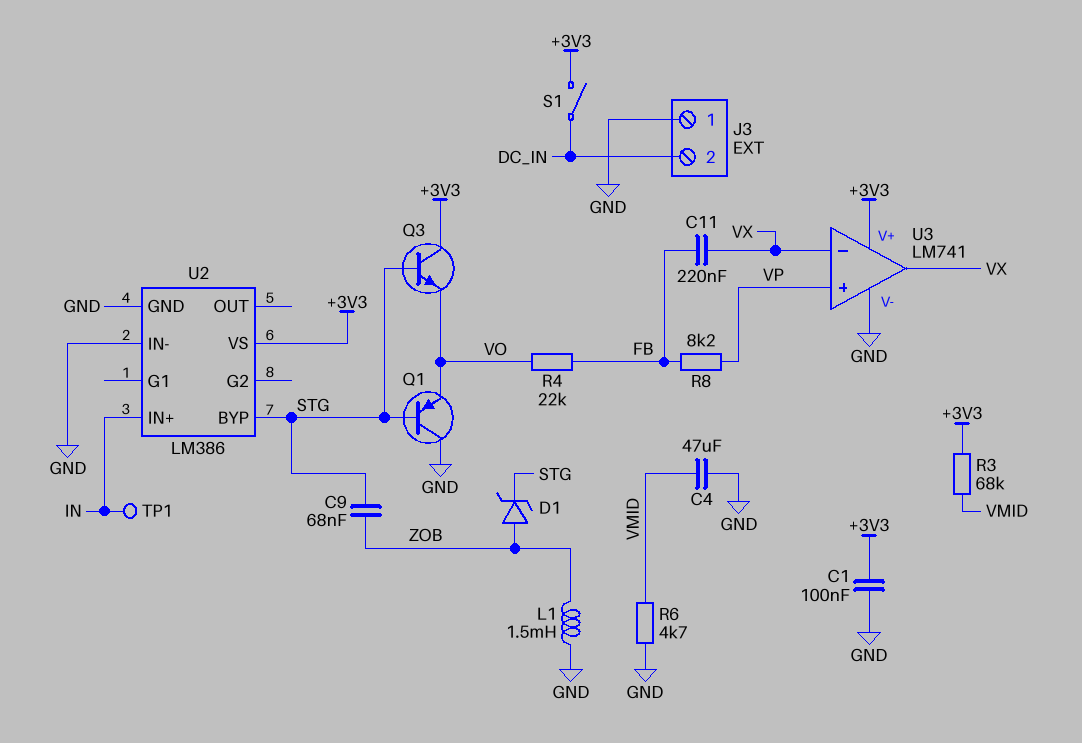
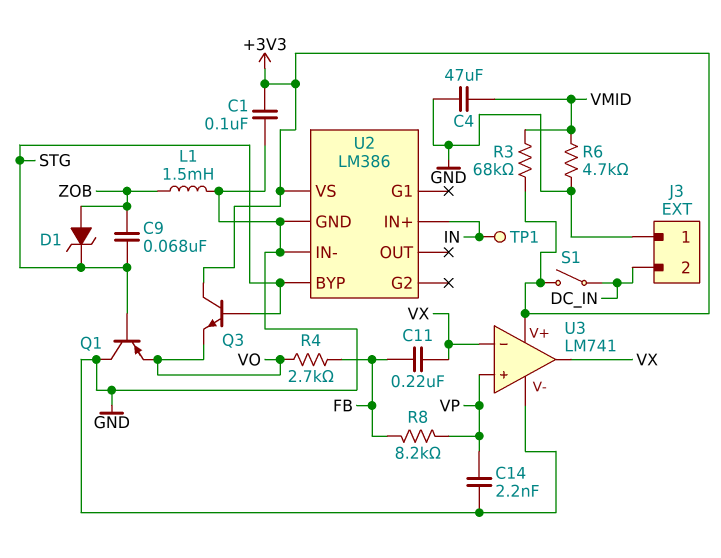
C14: none -> 2.2nF (GND, VP)
R4: 22k (FB, VO) -> 2.7k (FB, VO)

